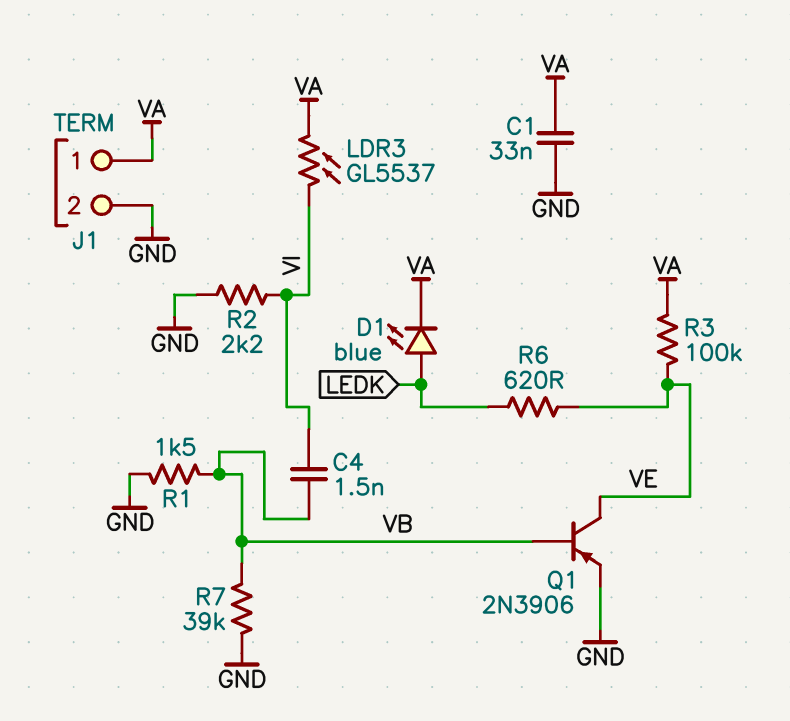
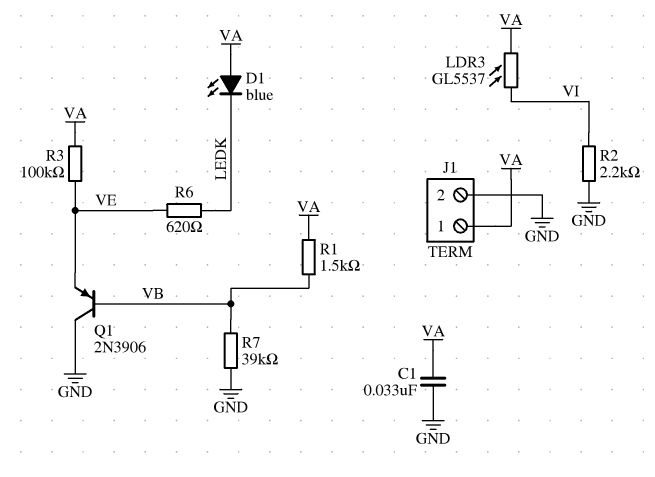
C4: 1.5nF (VB, VI) -> none
D1: LED blue (A LEDK, K VA) -> LED blue (A VA, K LEDK)
Q1: PNP 2N3906 (B VB, C VE, E GND) -> PNP 2N3906 (B VB, C GND, E VE)
R1: 1.5k (GND, VB) -> 1.5k (VA, VB)

